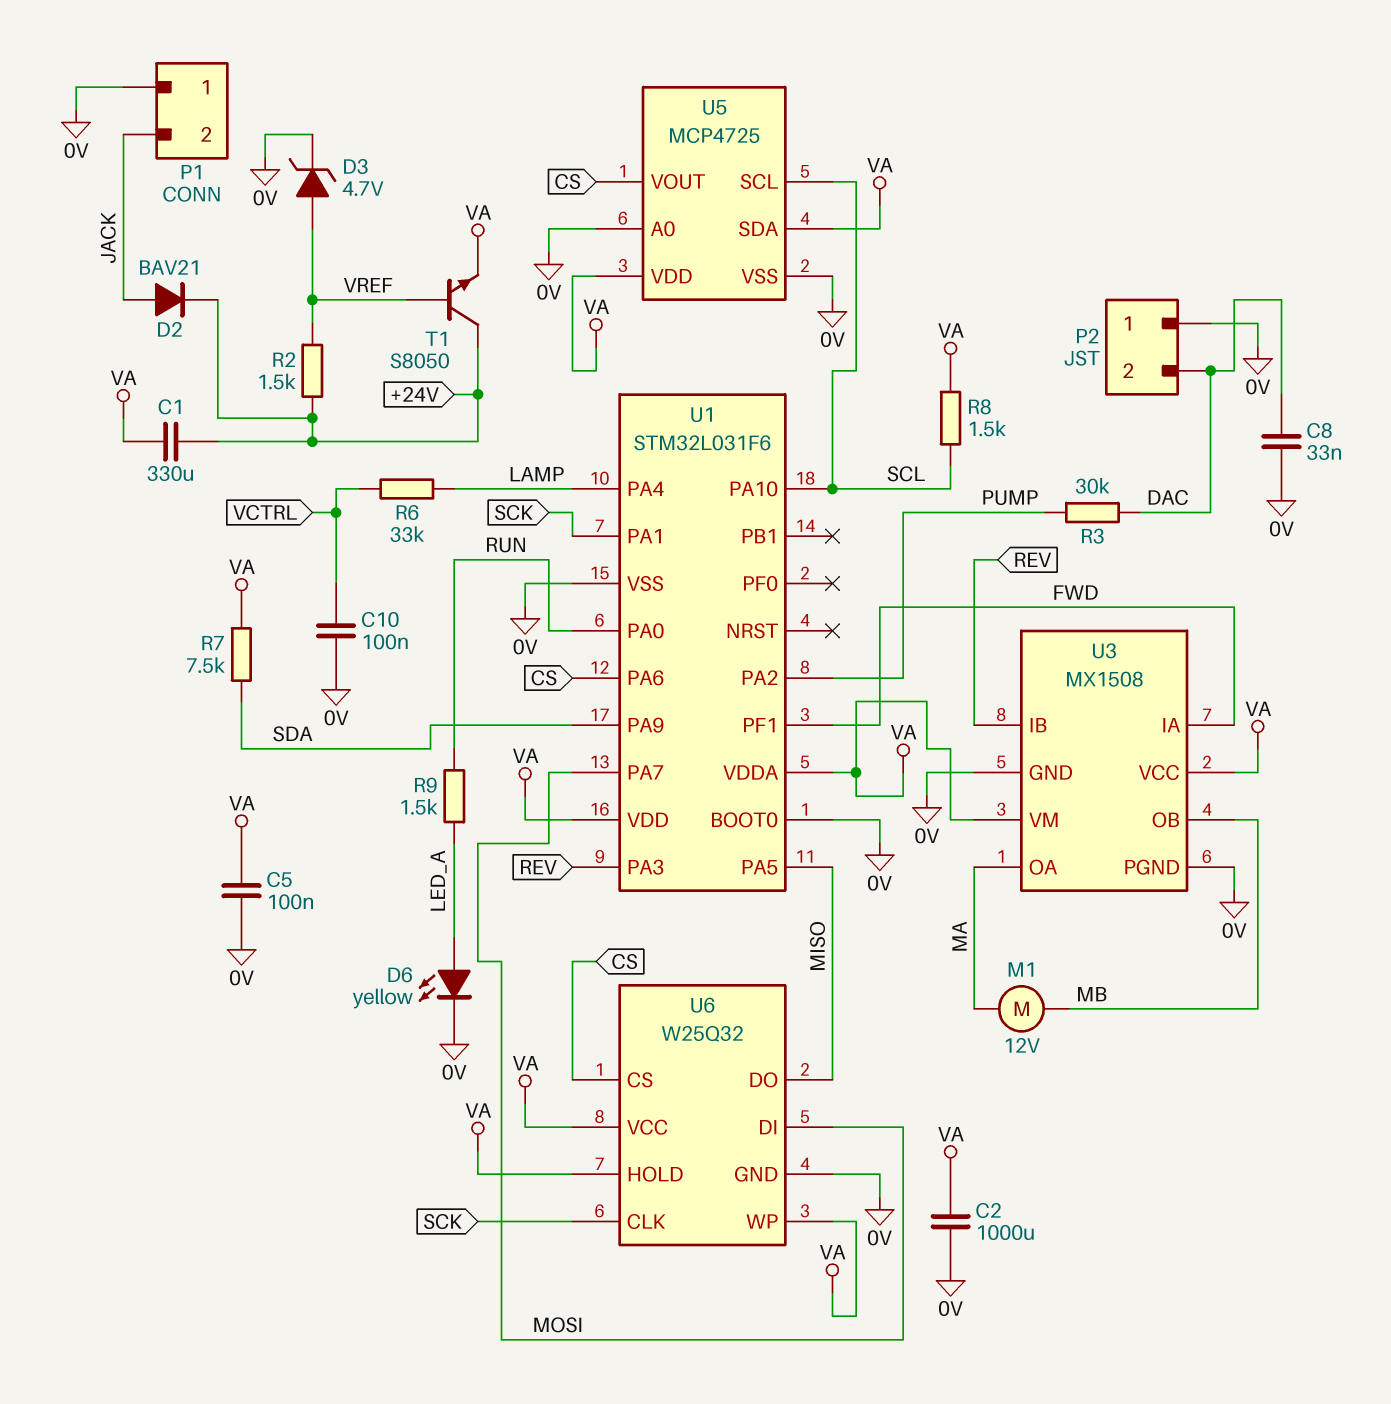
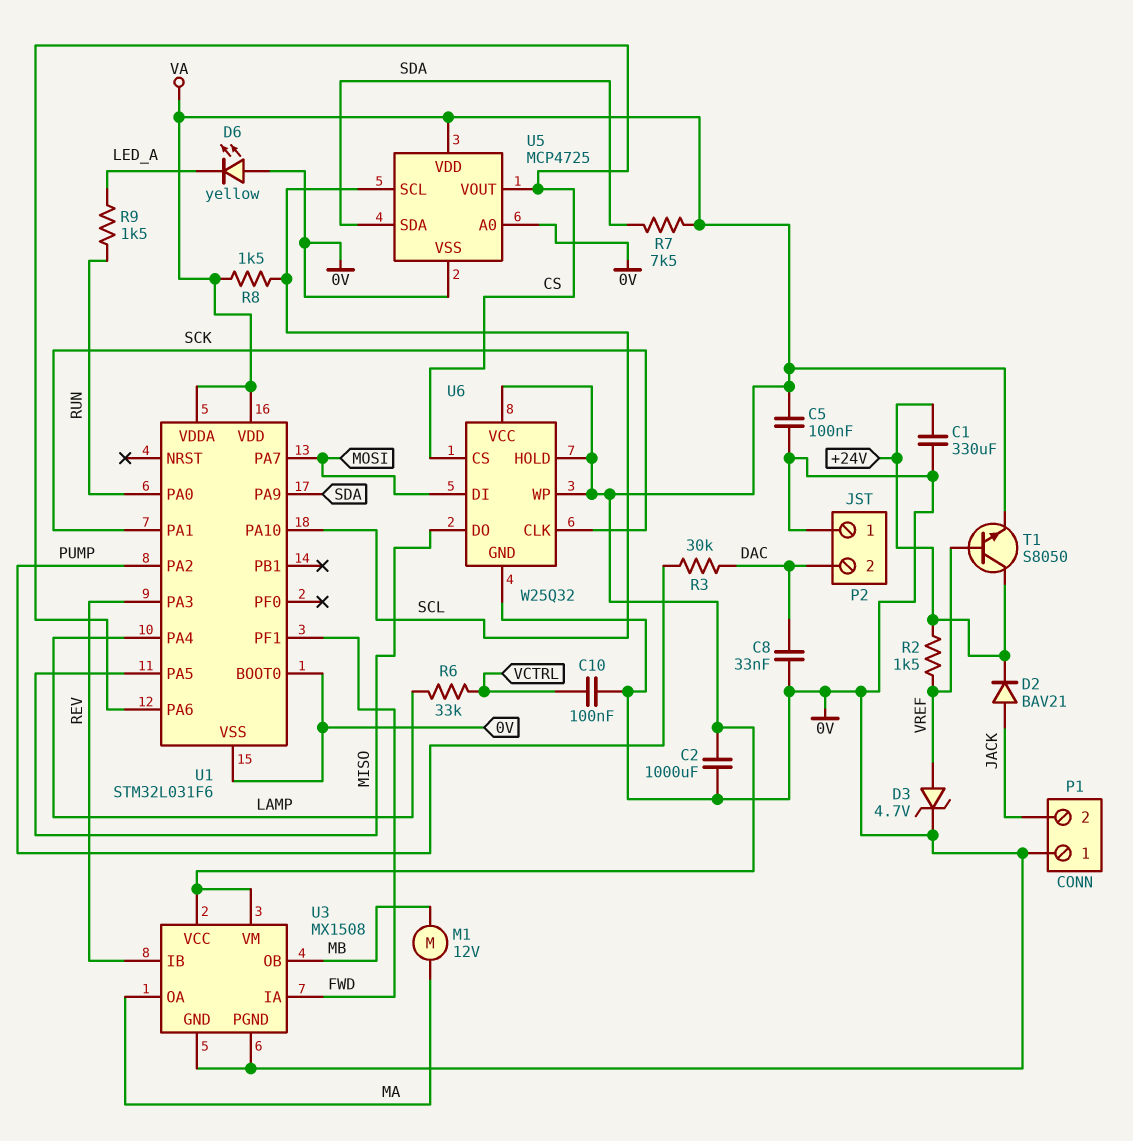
C1: 330uF (+24V, VA) -> 330uF (+24V, 0V)
D6: LED yellow (A LED_A, K 0V) -> LED yellow (A 0V, K LED_A)
U5 pin SDA: VA -> SDA

